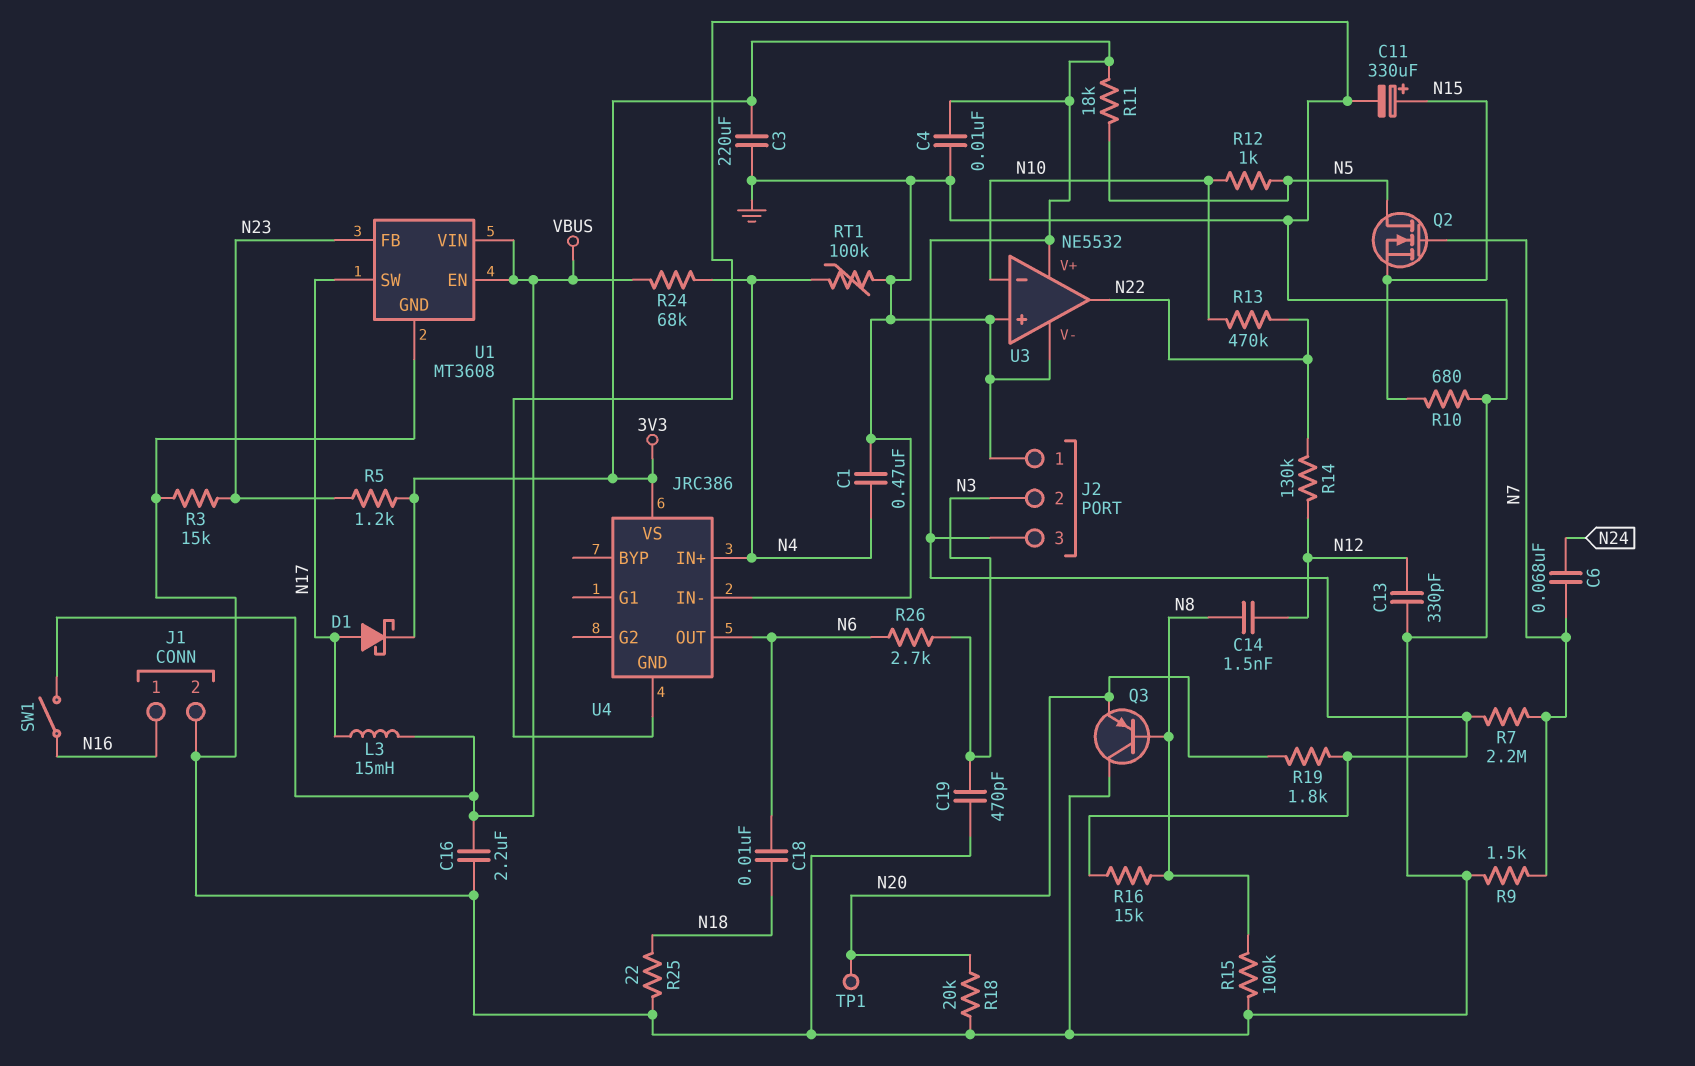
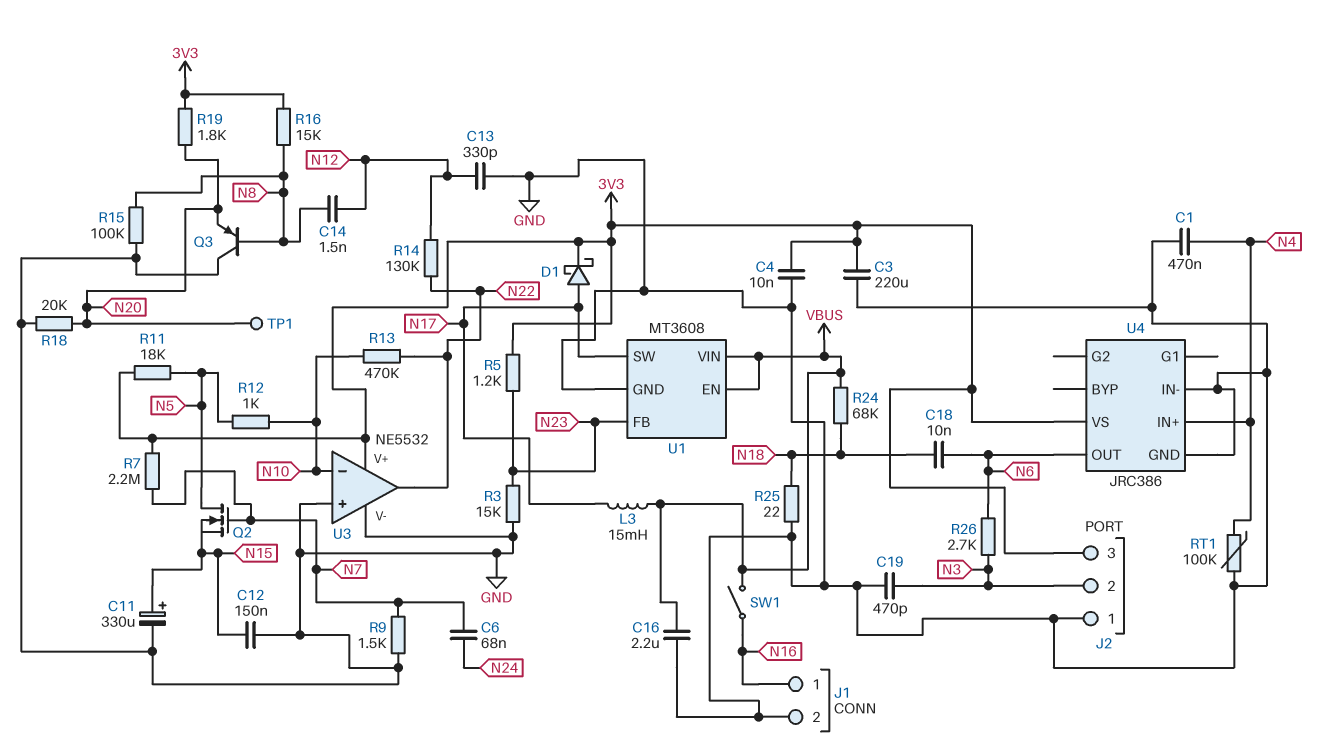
C12: none -> 150nF (GND, N15)
R10: 680 (GND, N15) -> none
R24: 68k (N4, VBUS) -> 68k (N18, VBUS)

